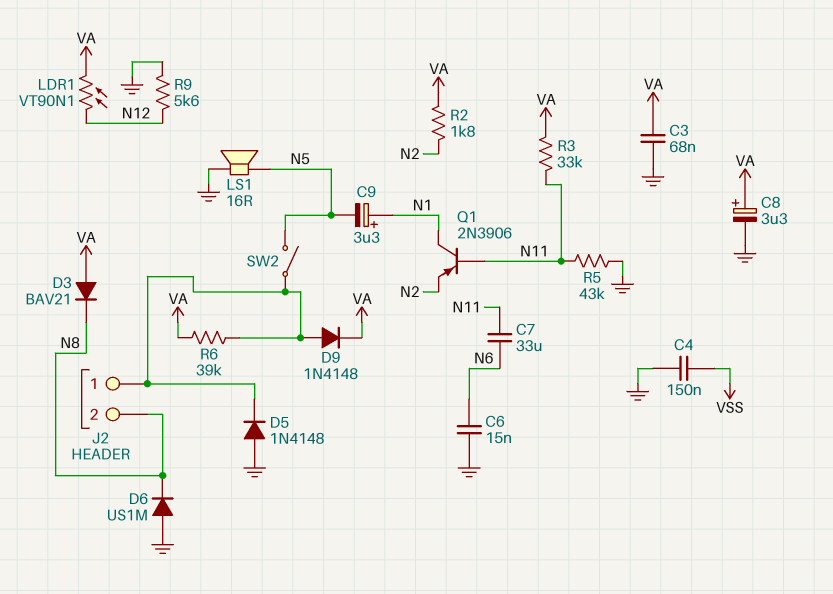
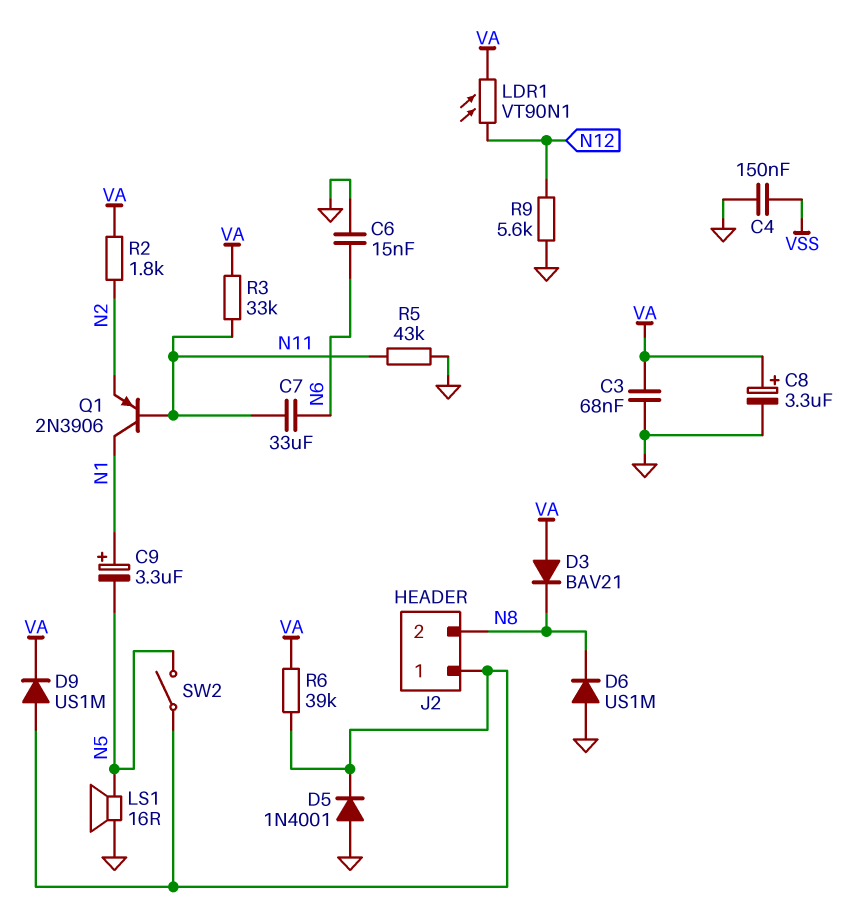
D5: diode 1N4148 (A GND, K J2/1) -> diode 1N4001 (A GND, K J2/1)
D9: diode 1N4148 (A J2/1, K VA) -> diode US1M (A J2/1, K VA)

